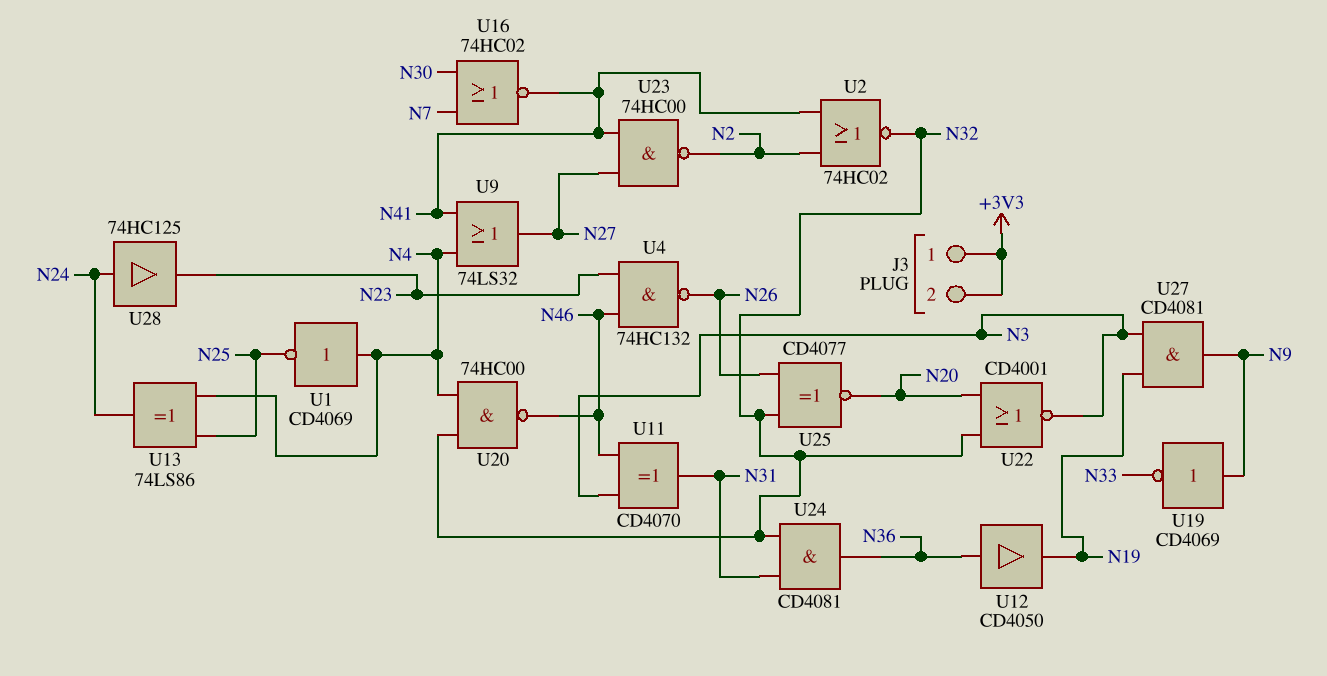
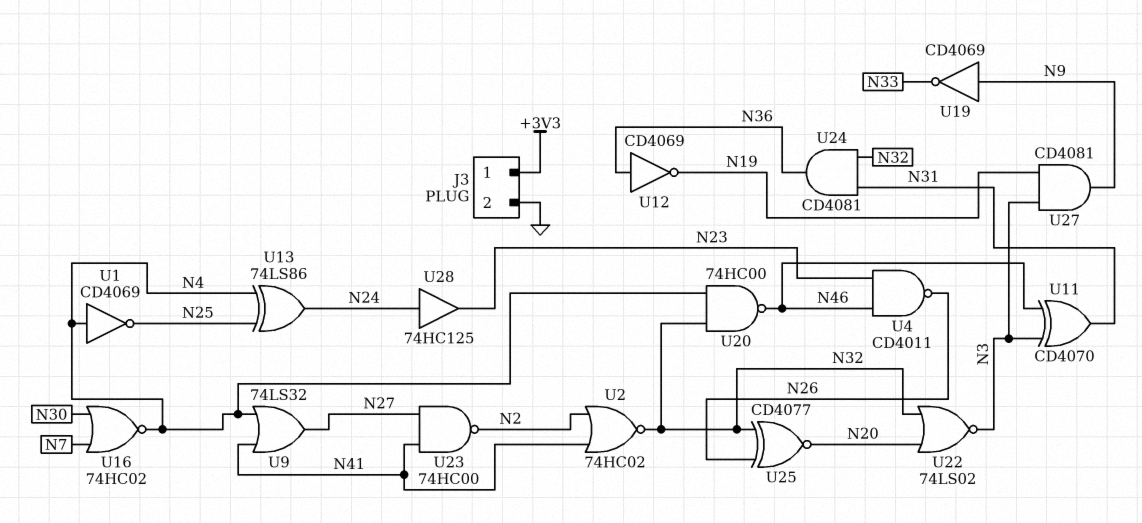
J3 pin 2: +3V3 -> GND
U4: NAND 74HC132 (in N23, in N46, out N26) -> NAND CD4011 (in N23, in N46, out N26)
U12: buffer CD4050 (in N36, out N19) -> NOT CD4069 (in N36, out N19)
U16: NOR 74HC02 (in N7, in N30, out N41) -> NOR 74HC02 (in N7, in N30, out N4)
U22: NOR CD4001 (in N20, in N32, out N3) -> NOR 74LS02 (in N20, in N32, out N3)

